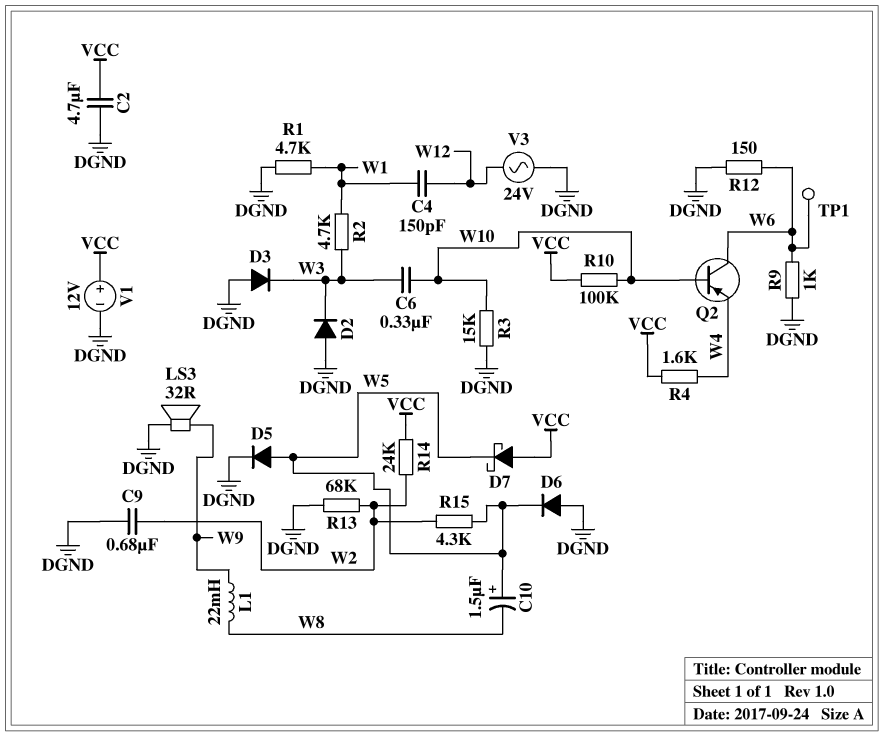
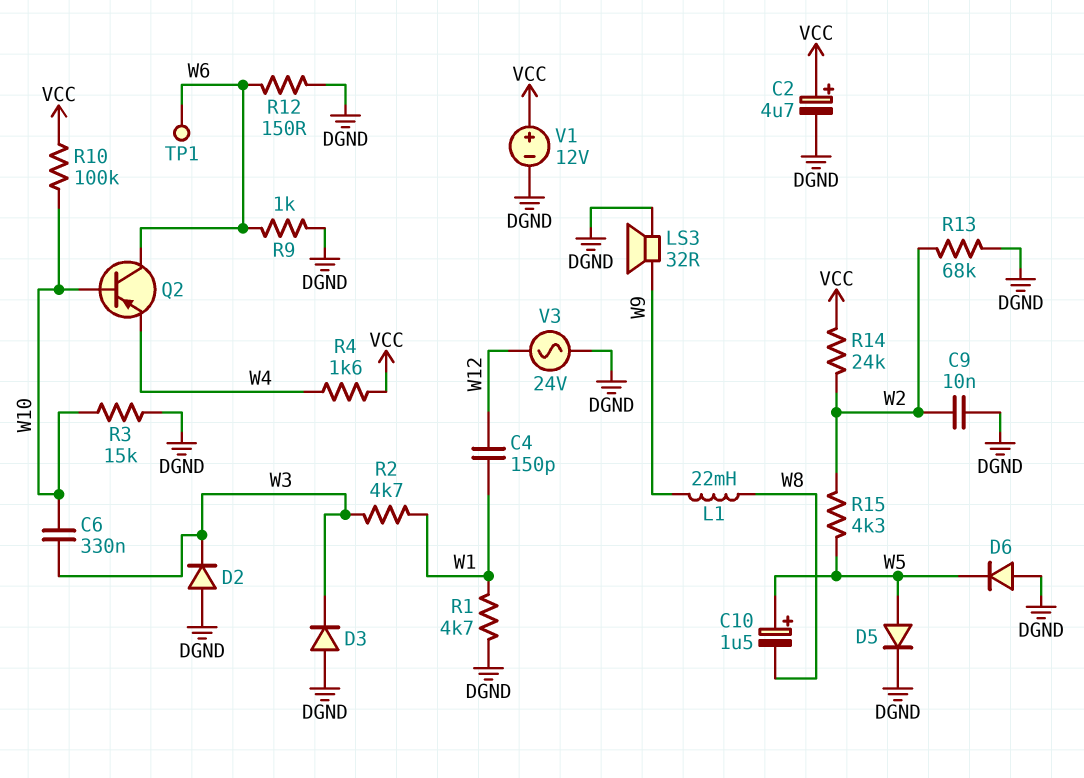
C2: 4.7uF (DGND, VCC) -> 4.7uF (plus VCC, minus DGND)
C9: 680nF (DGND, W2) -> 10nF (DGND, W2)
D7: schottky (A VCC, K W5) -> none

